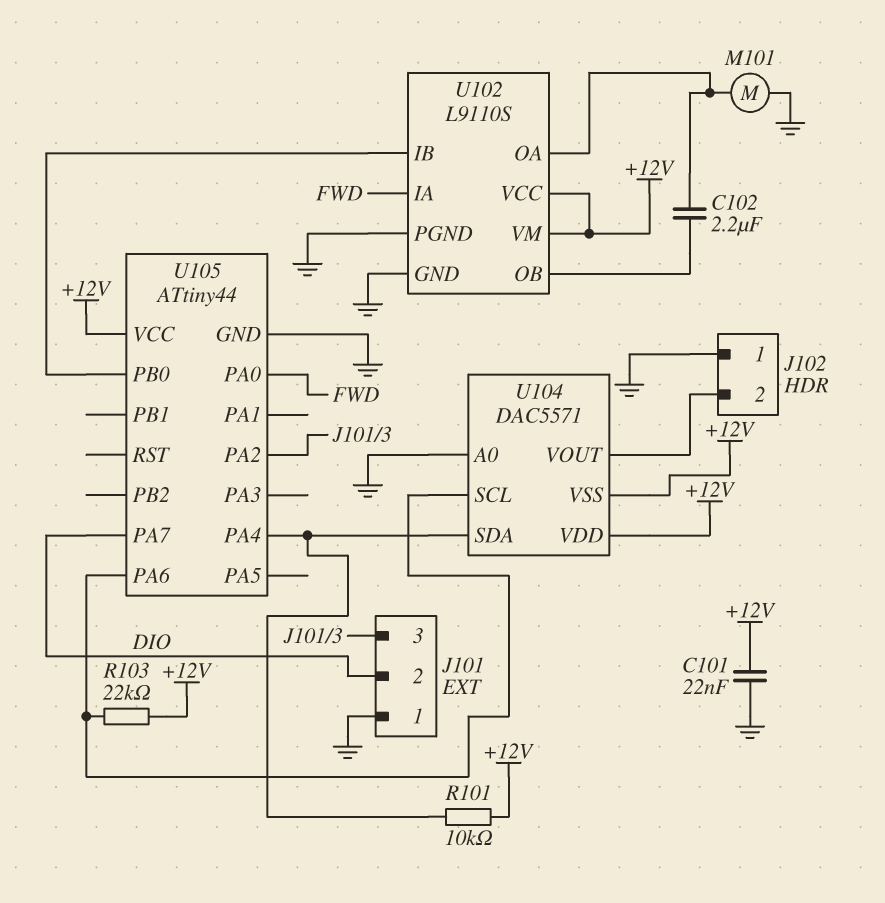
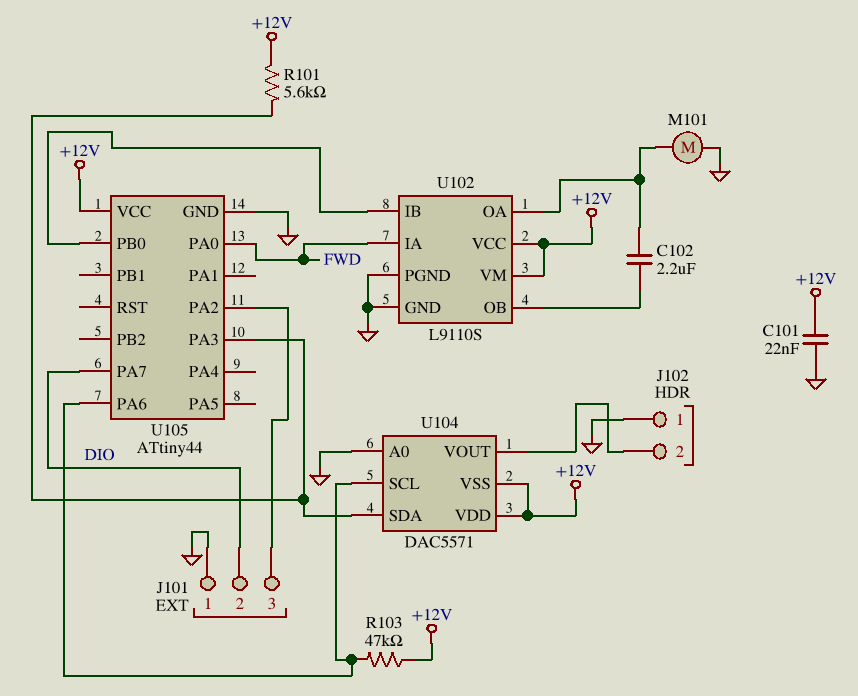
R101: 10k (+12V, U104/SDA) -> 5.6k (+12V, U104/SDA)
R103: 22k (+12V, U104/SCL) -> 47k (+12V, U104/SCL)
U105 pin PA3: none -> U104/SDA
U105 pin PA4: U104/SDA -> none

